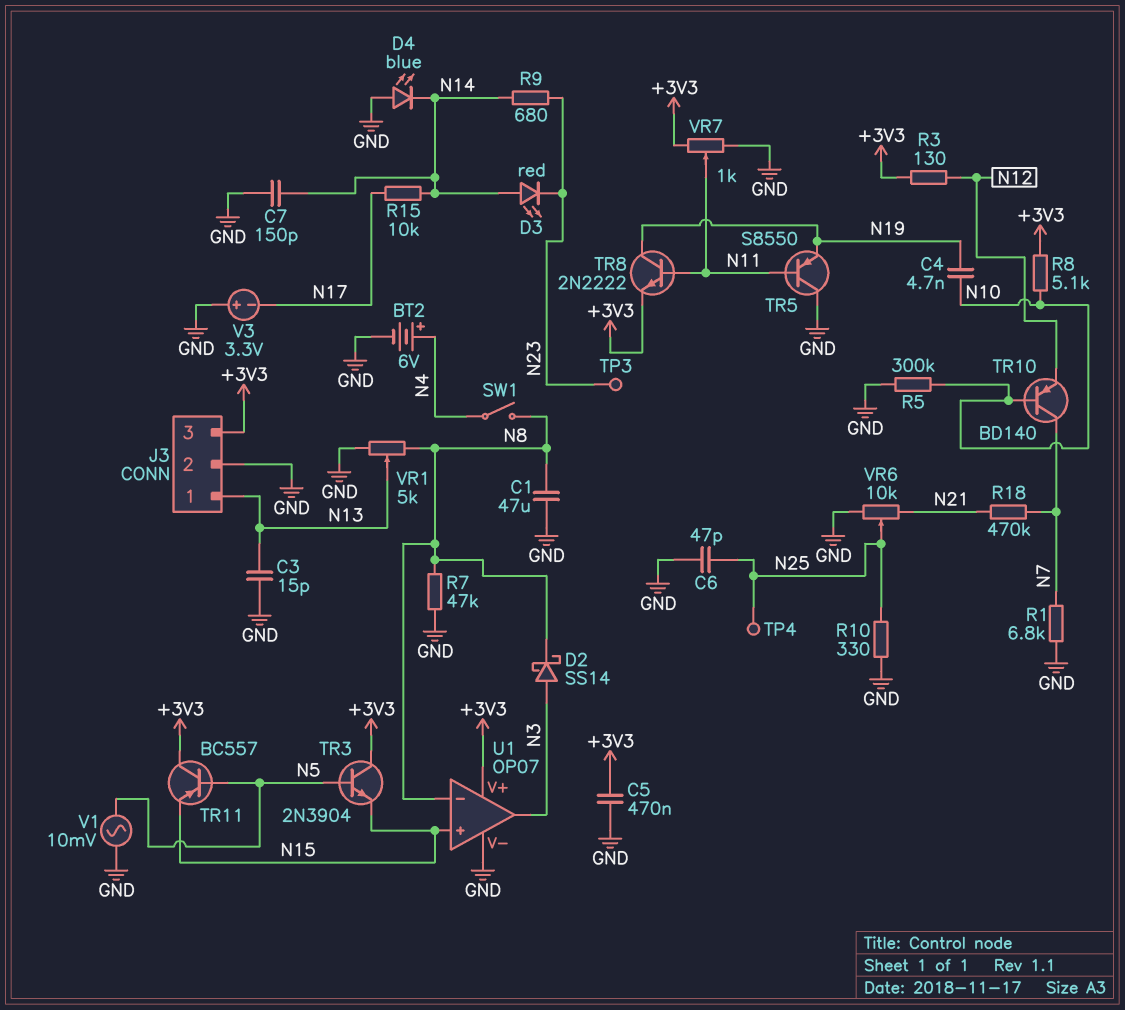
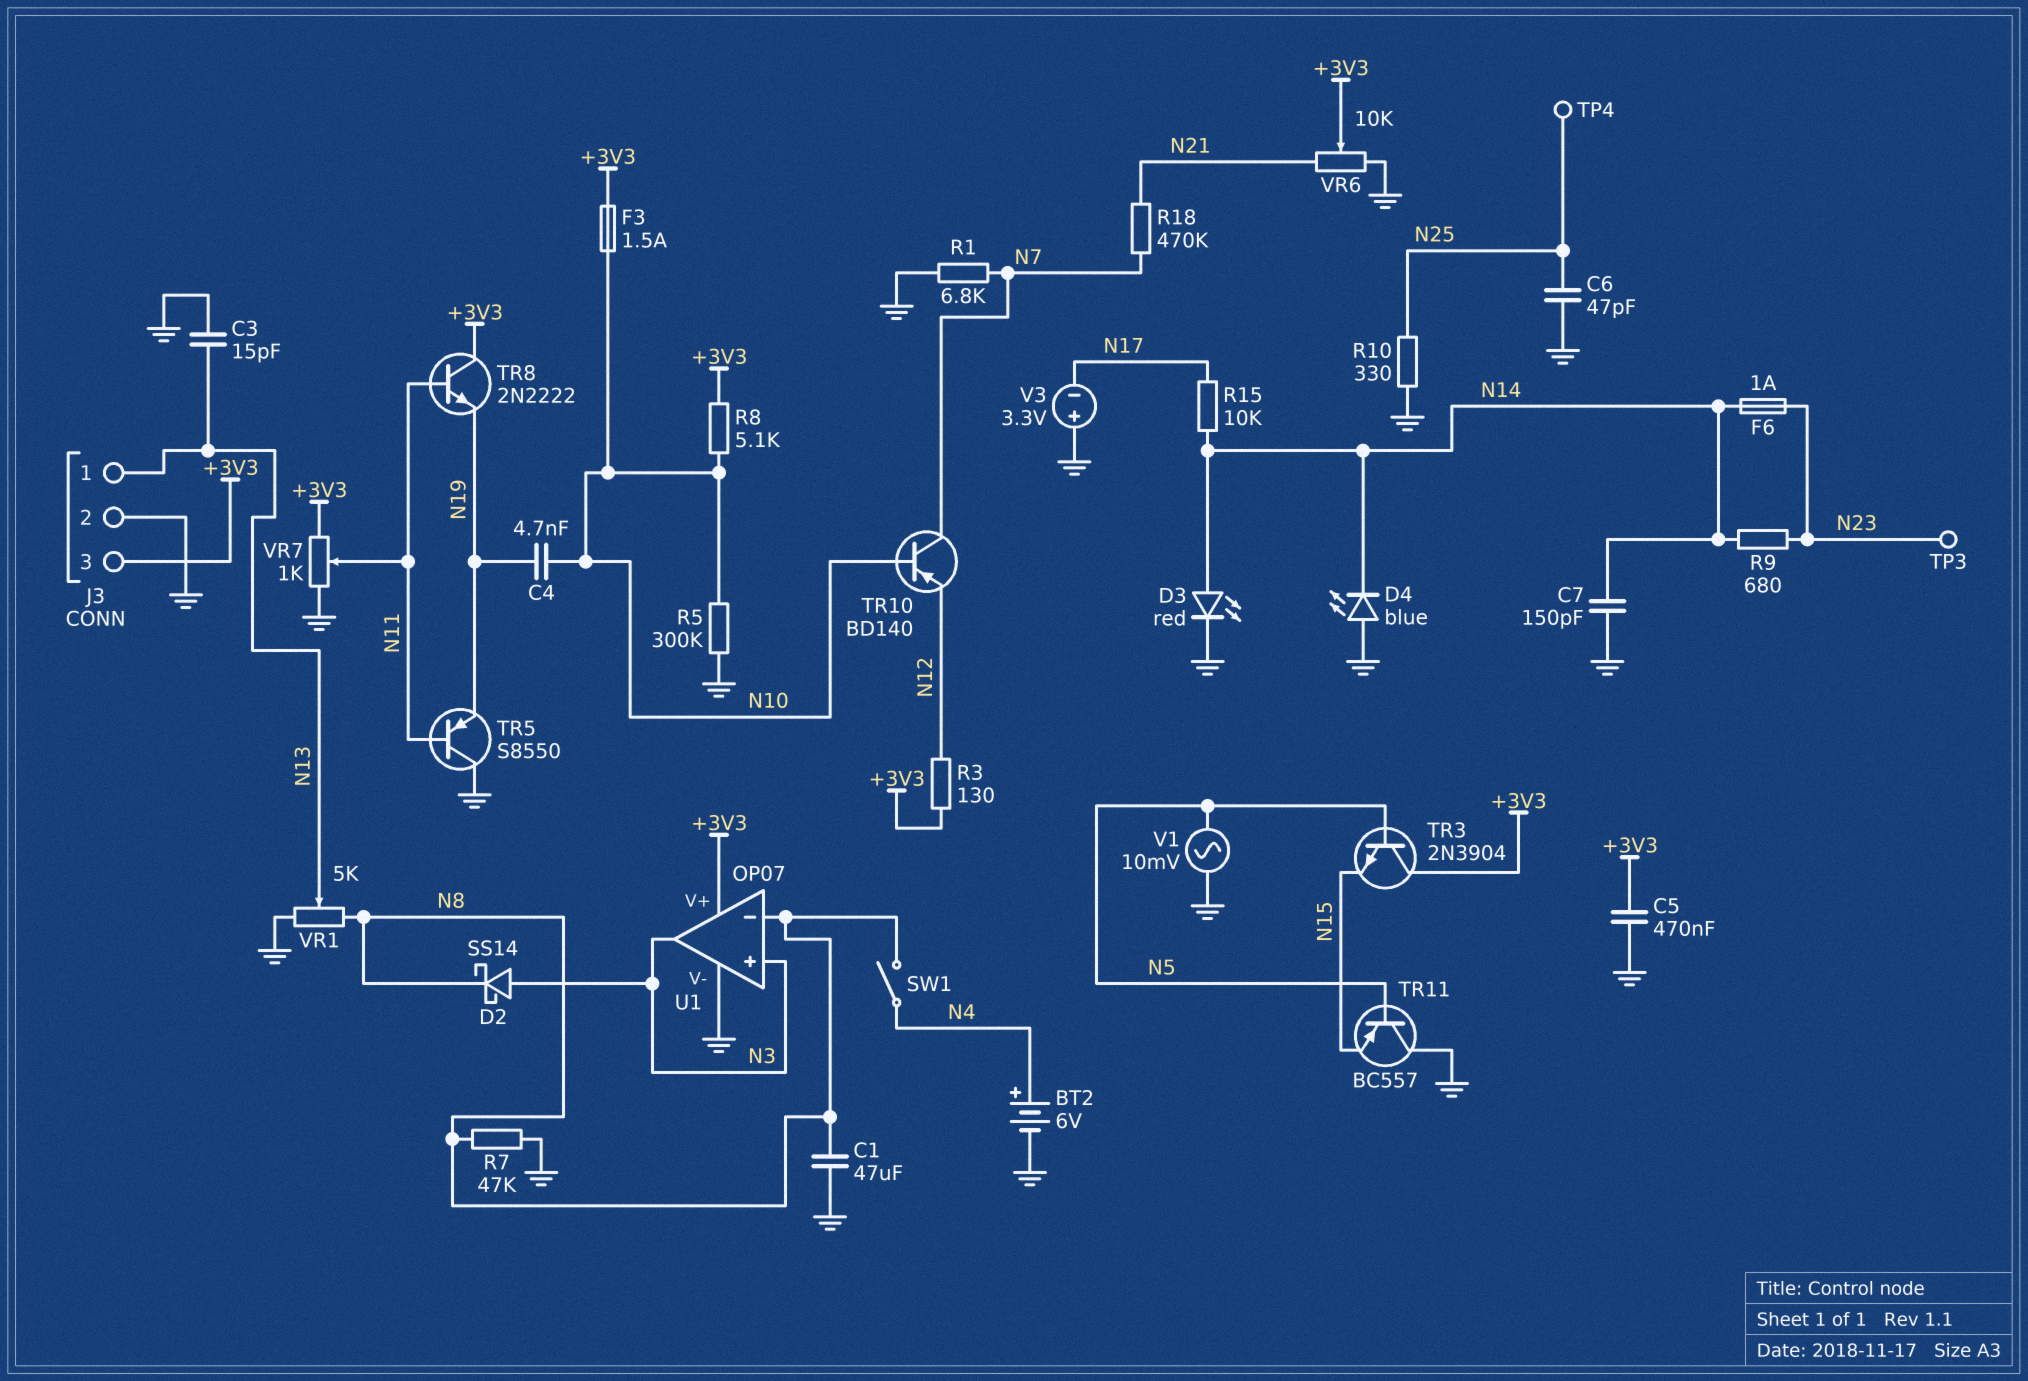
D3: LED red (A N14, K N23) -> LED red (A N14, K GND)
F3: none -> 1.5A (+3V3, N10)
F6: none -> 1A (N14, N23)
TR8: NPN 2N2222 (B N11, C N19, E +3V3) -> NPN 2N2222 (B N11, C +3V3, E N19)
TR11: PNP BC557 (B N5, C +3V3, E N15) -> PNP BC557 (B N5, C GND, E N15)
U1 pin in+: N15 -> N3
VR6: 10k (GND, N21, wiper N25) -> 10k (GND, N21, wiper +3V3)

